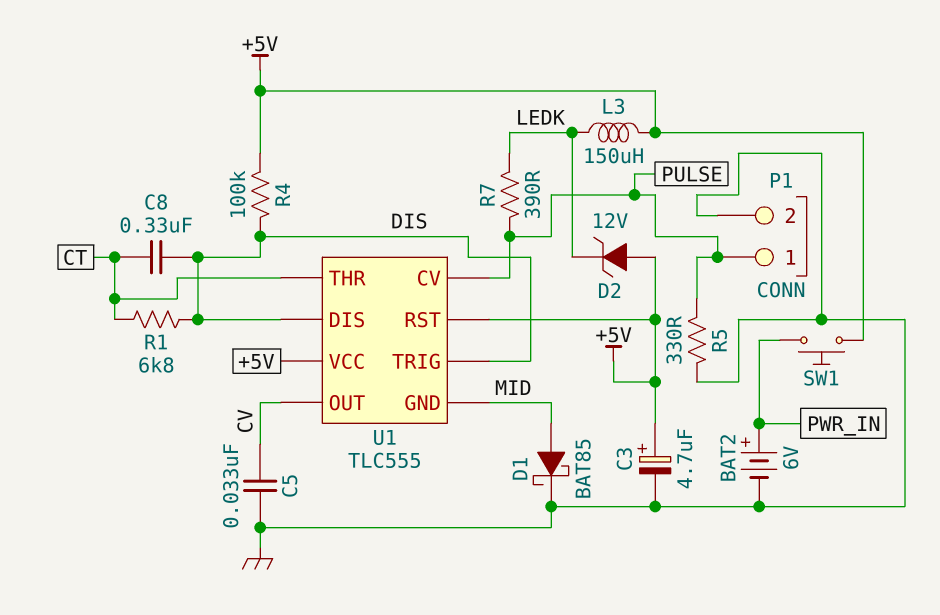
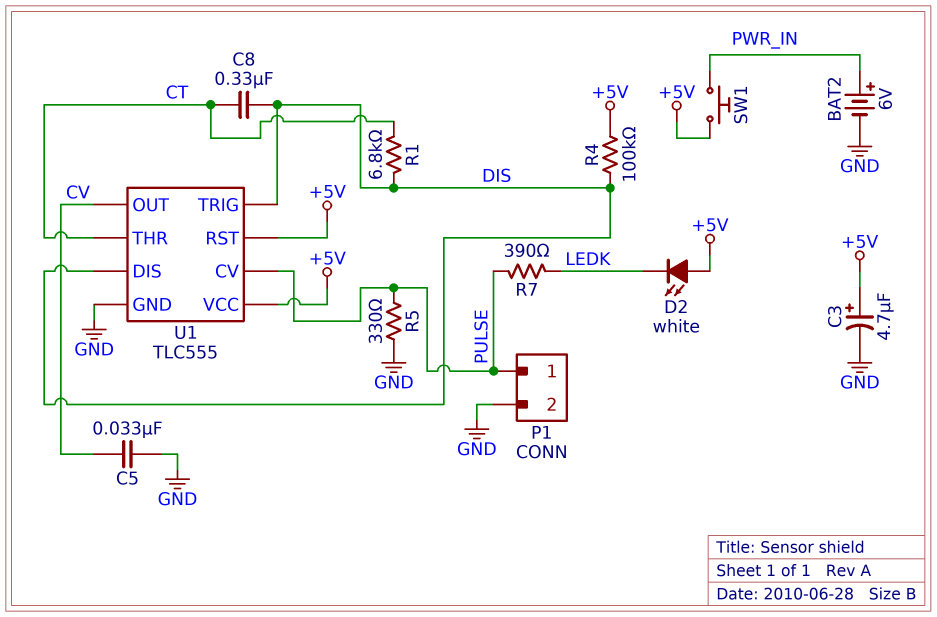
D1: schottky BAT85 (A MID, K GND) -> none
D2: zener 12V (A +5V, K LEDK) -> LED white (A +5V, K LEDK)
L3: 150uH (+5V, LEDK) -> none
U1 pin GND: MID -> GND

